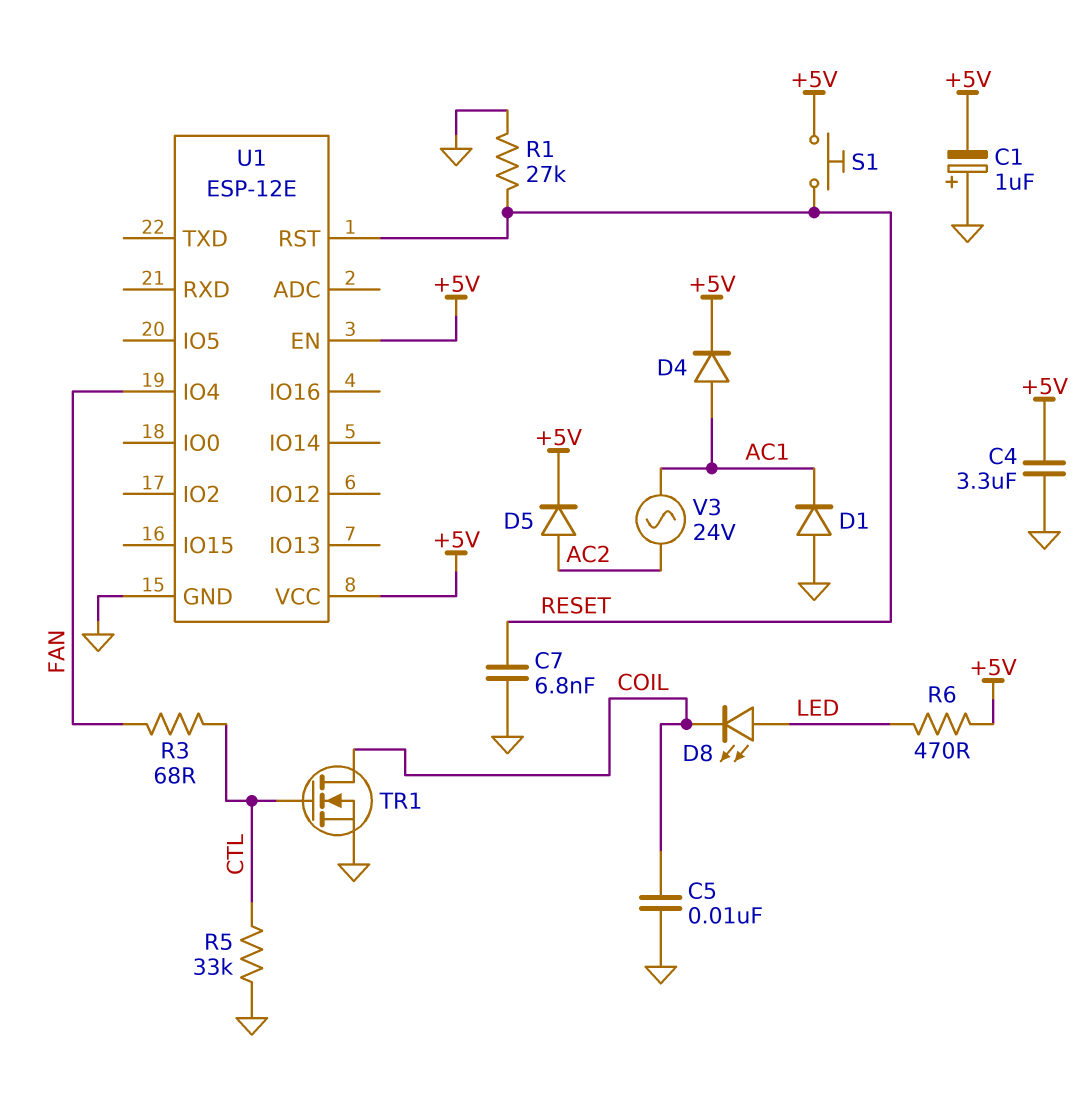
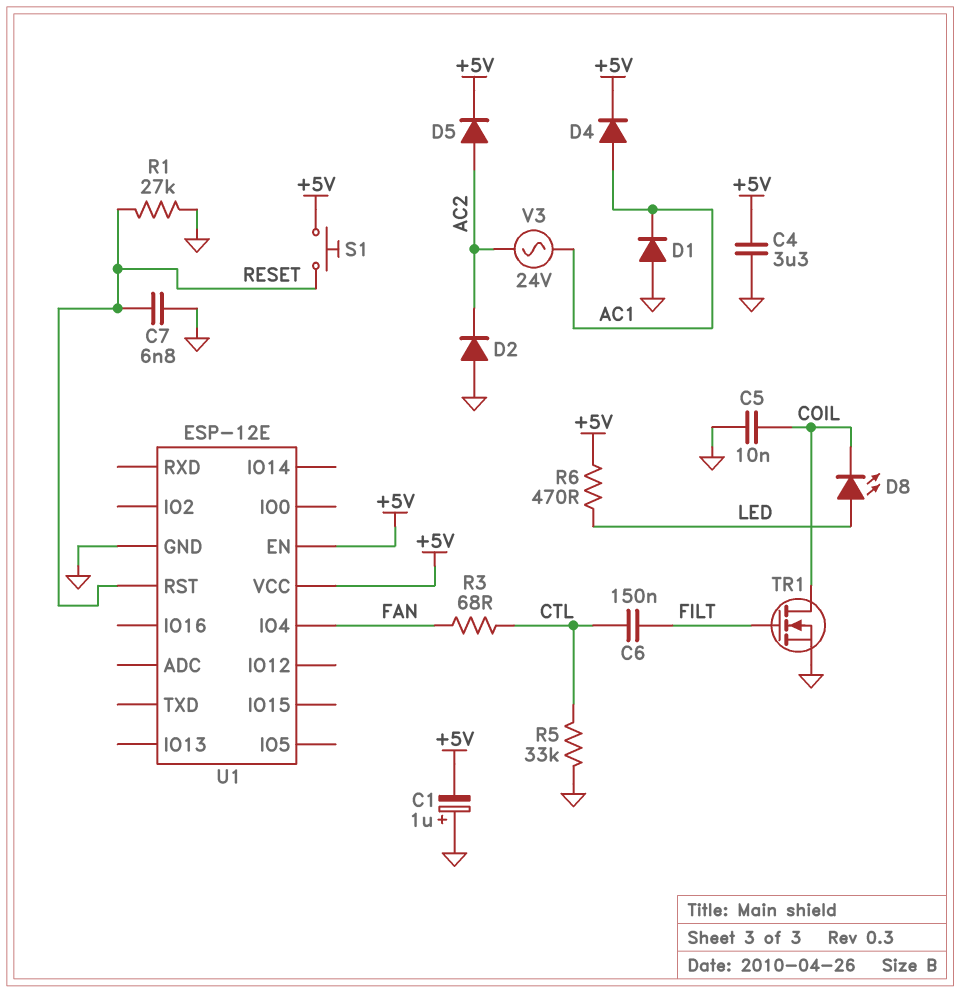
C6: none -> 150nF (CTL, FILT)
D2: none -> diode (A GND, K AC2)
TR1: NMOS (G CTL, D COIL, S GND) -> NMOS (G FILT, D COIL, S GND)

